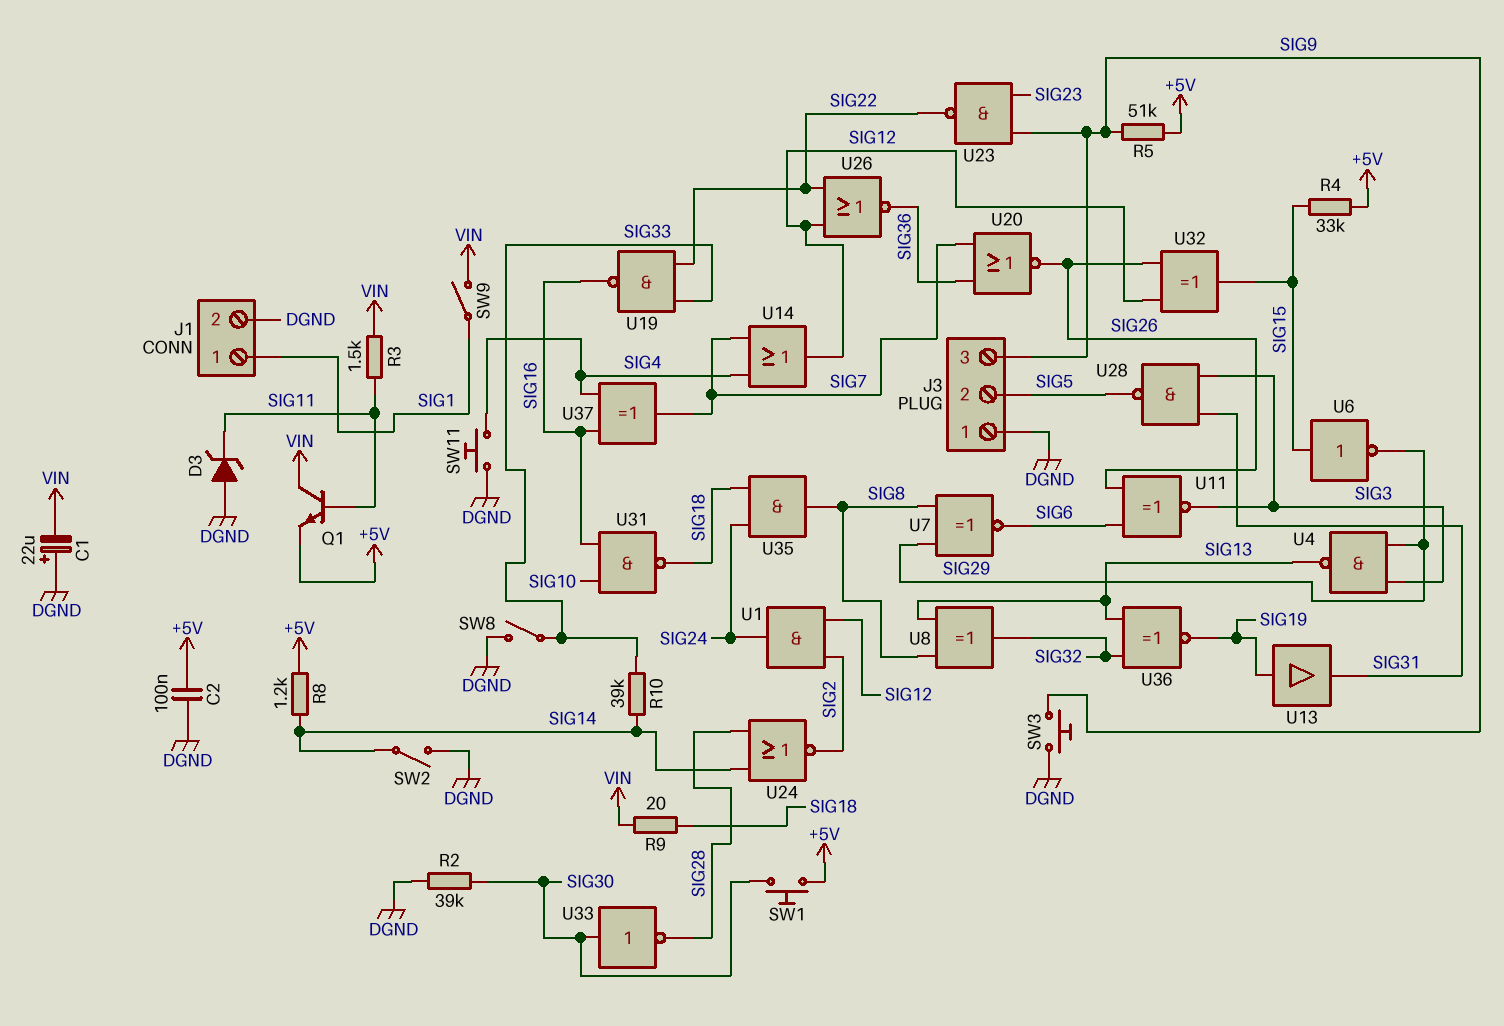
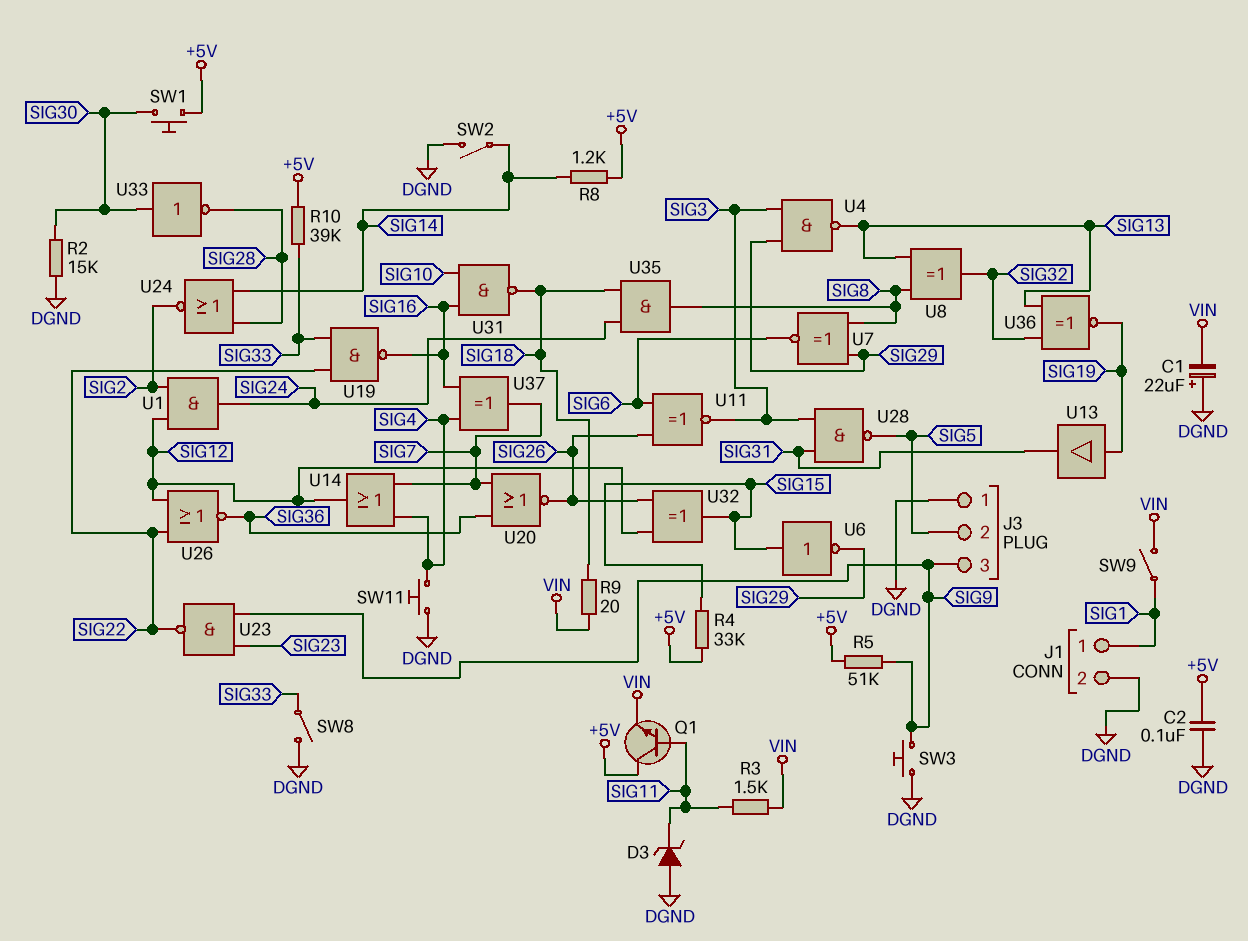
Q1: NPN (B SIG11, C VIN, E +5V) -> NPN (B SIG11, C +5V, E VIN)
R2: 39k (DGND, SIG30) -> 15k (DGND, SIG30)
R10: 39k (SIG14, SIG33) -> 39k (+5V, SIG33)

